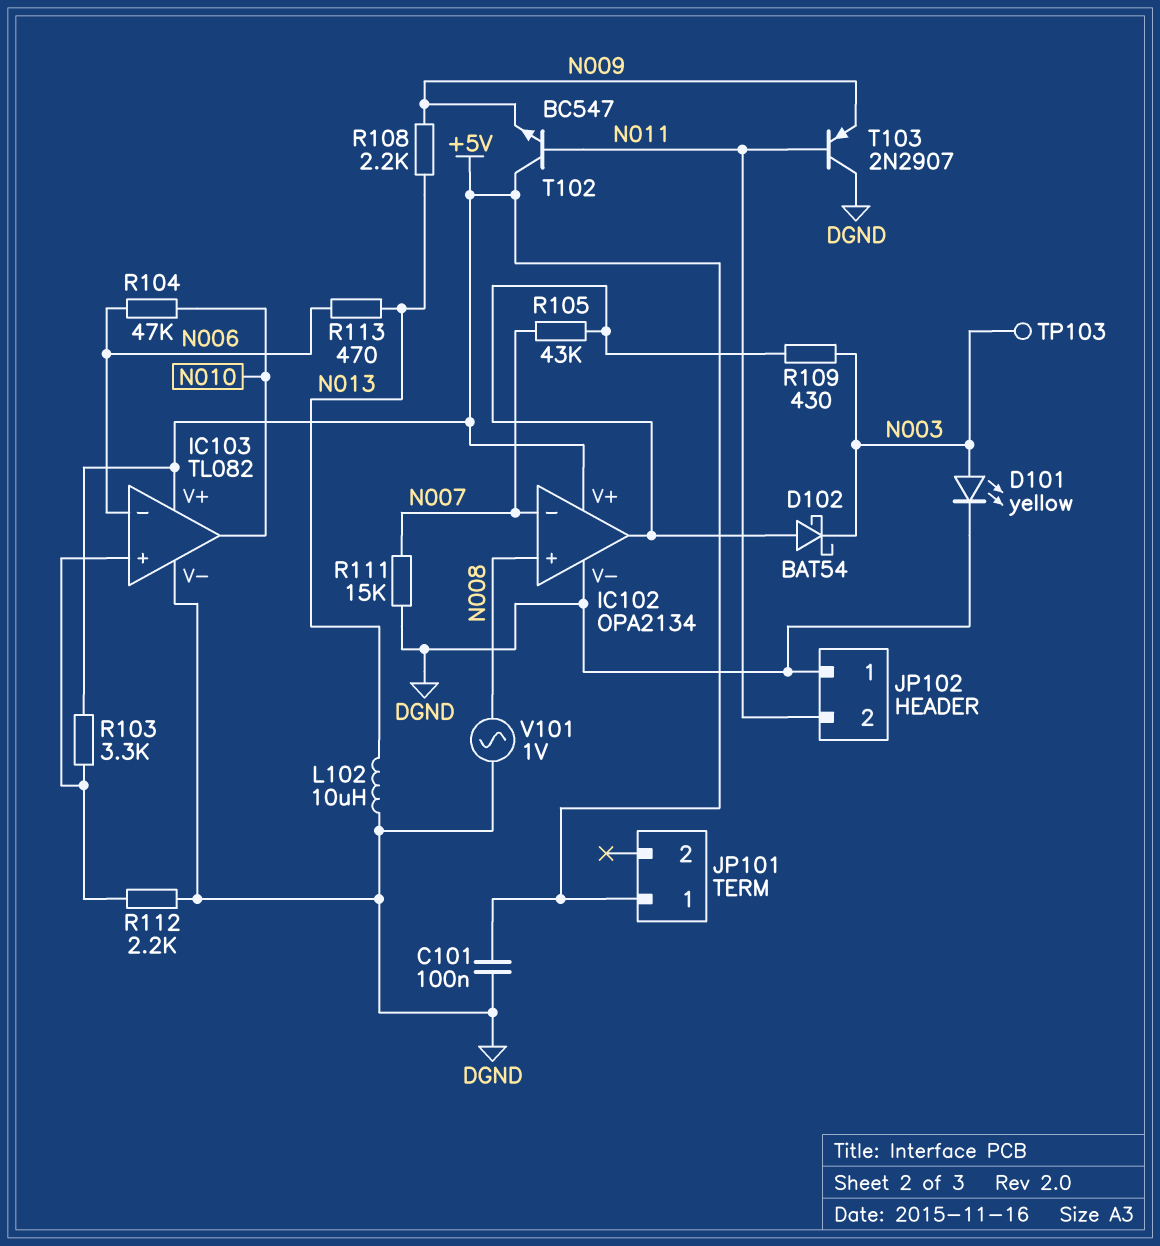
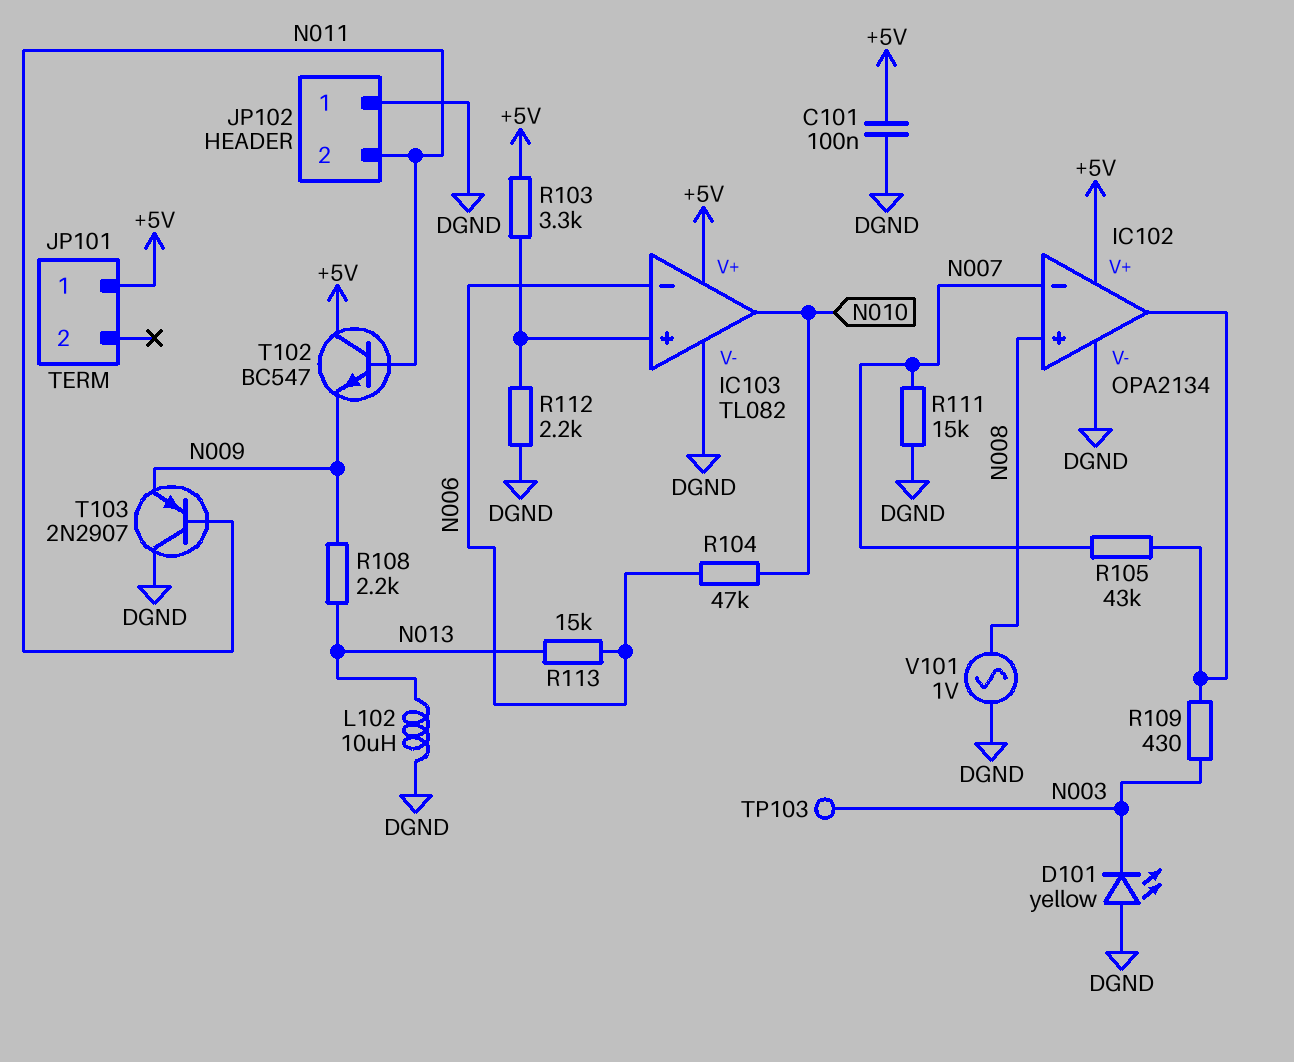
D101: LED yellow (A N003, K DGND) -> LED yellow (A DGND, K N003)
D102: schottky BAT54 (A IC102/out, K N003) -> none
R113: 470 (N006, N013) -> 15k (N006, N013)

